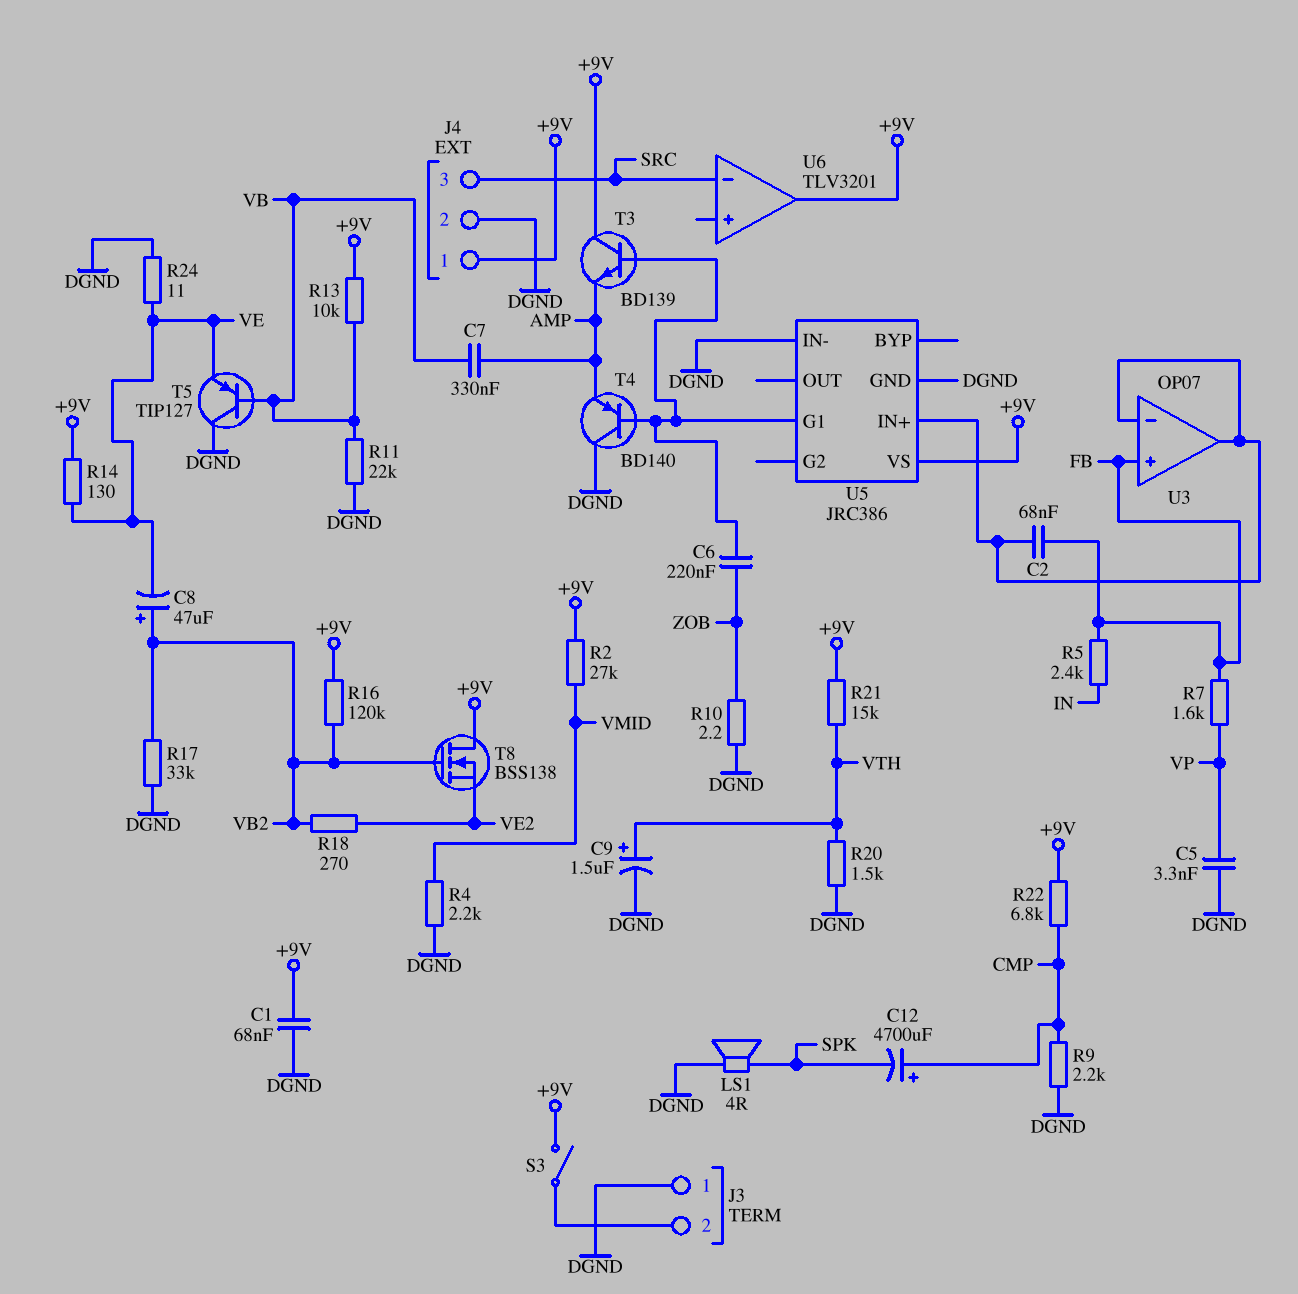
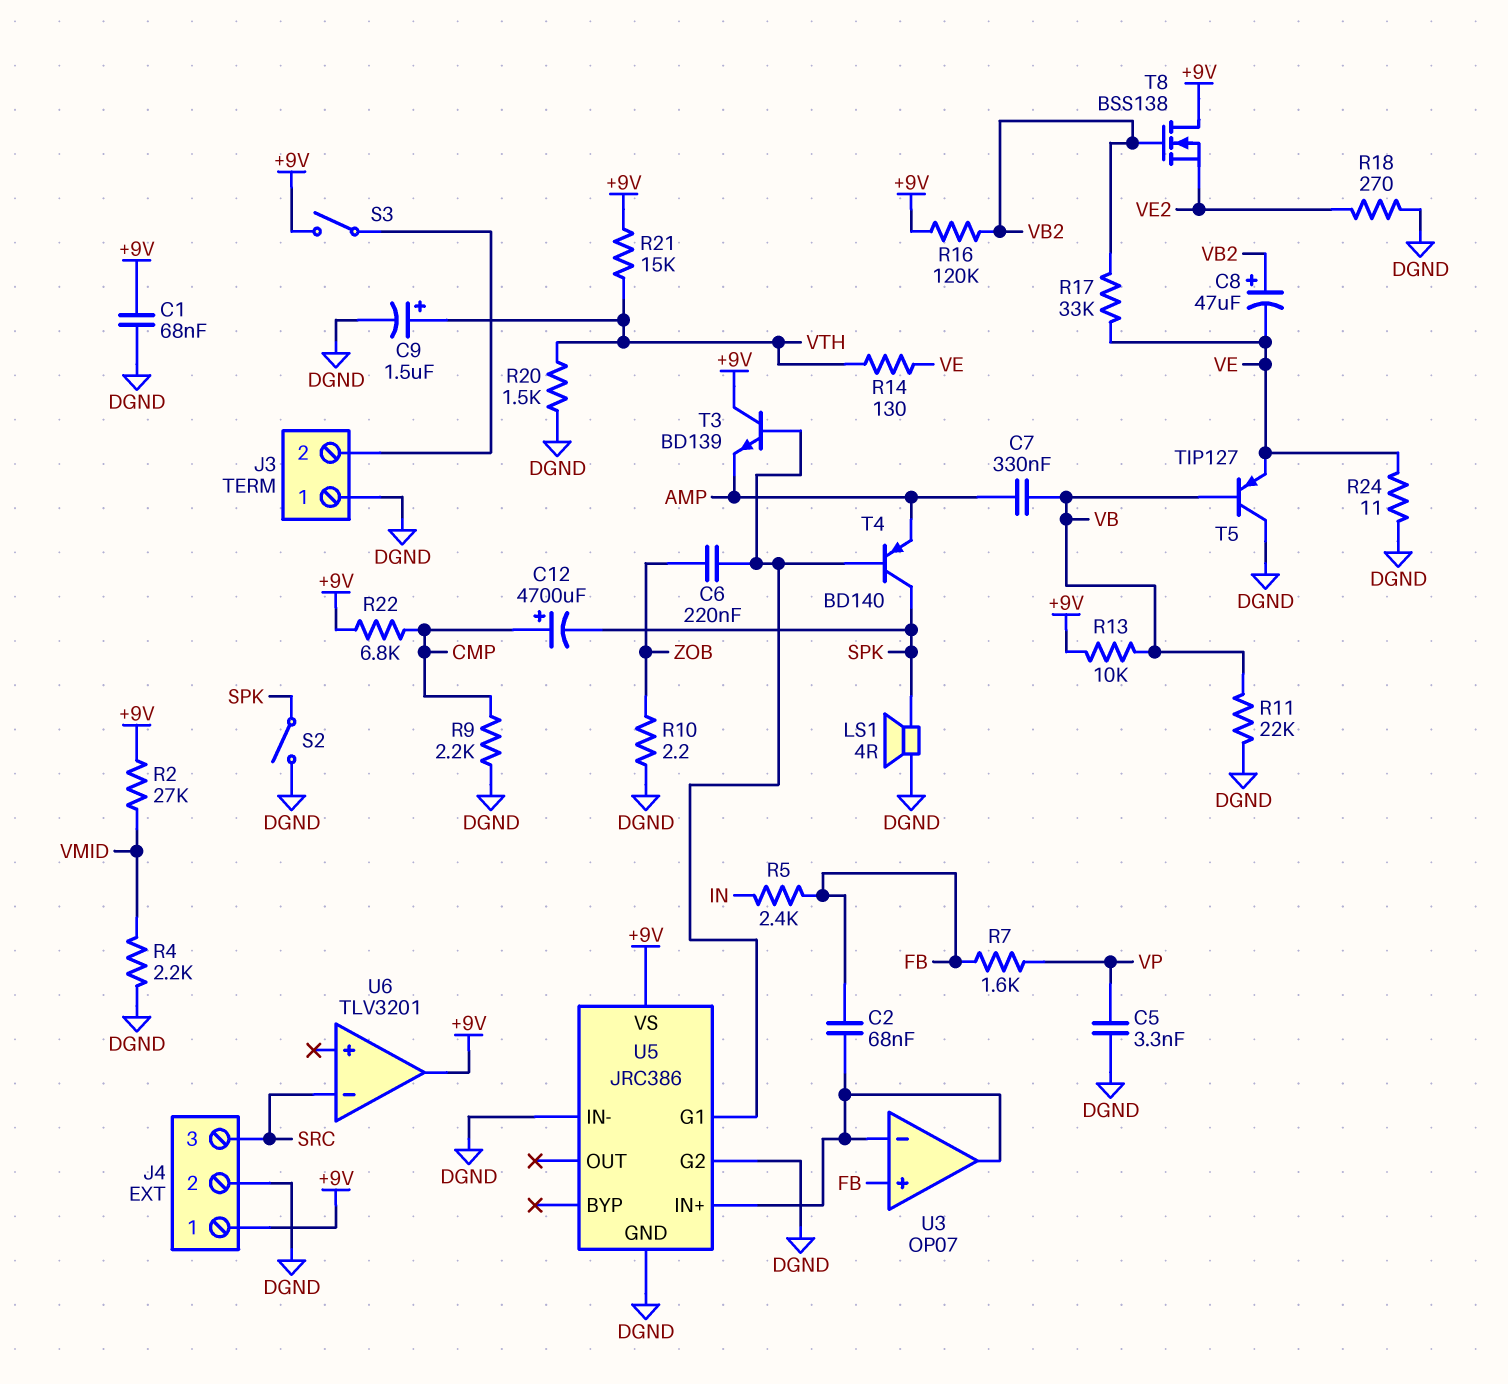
R14: 130 (+9V, VE) -> 130 (VE, VTH)
R17: 33k (DGND, VB2) -> 33k (VB2, VE)
R18: 270 (VB2, VE2) -> 270 (DGND, VE2)
S2: none -> switch (DGND, SPK)
T4: PNP BD140 (B U5/G1, C DGND, E AMP) -> PNP BD140 (B U5/G1, C SPK, E AMP)
U5 pin G2: none -> DGND

